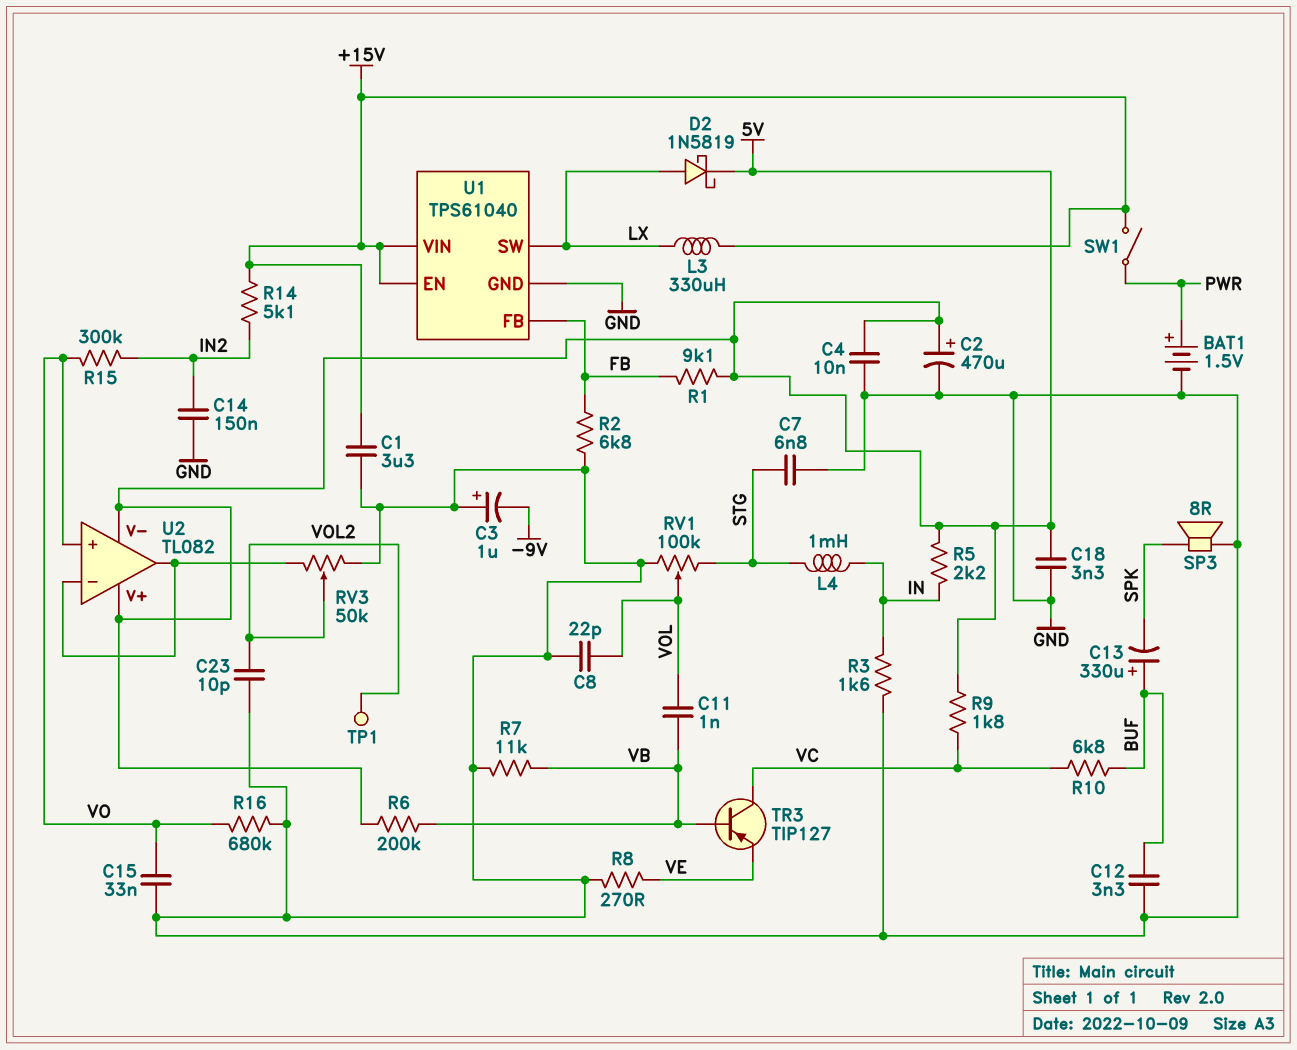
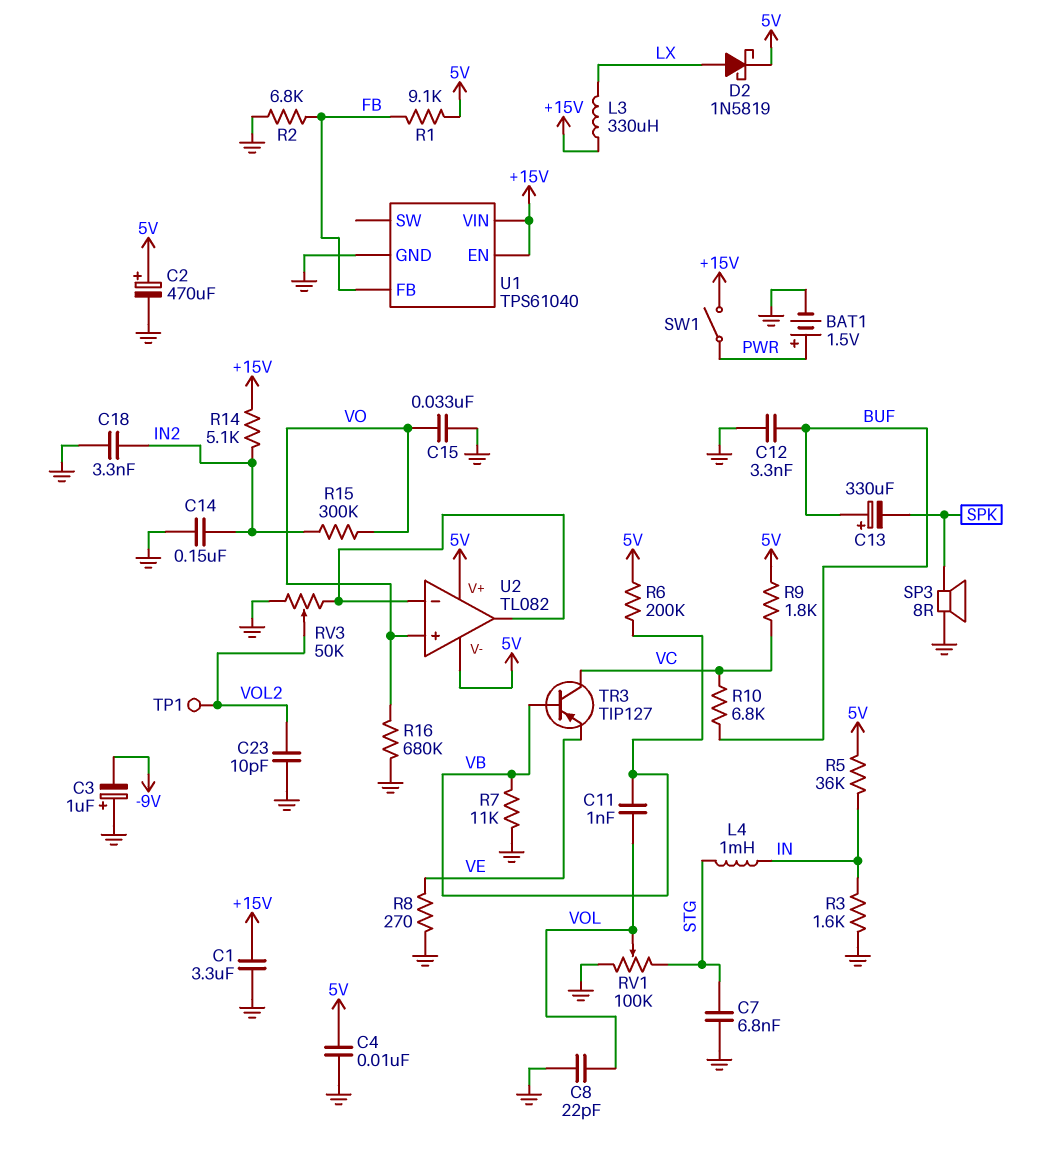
C18: 3.3nF (5V, GND) -> 3.3nF (GND, IN2)
R5: 2.2k (5V, IN) -> 36k (5V, IN)
U1 pin SW: LX -> none

